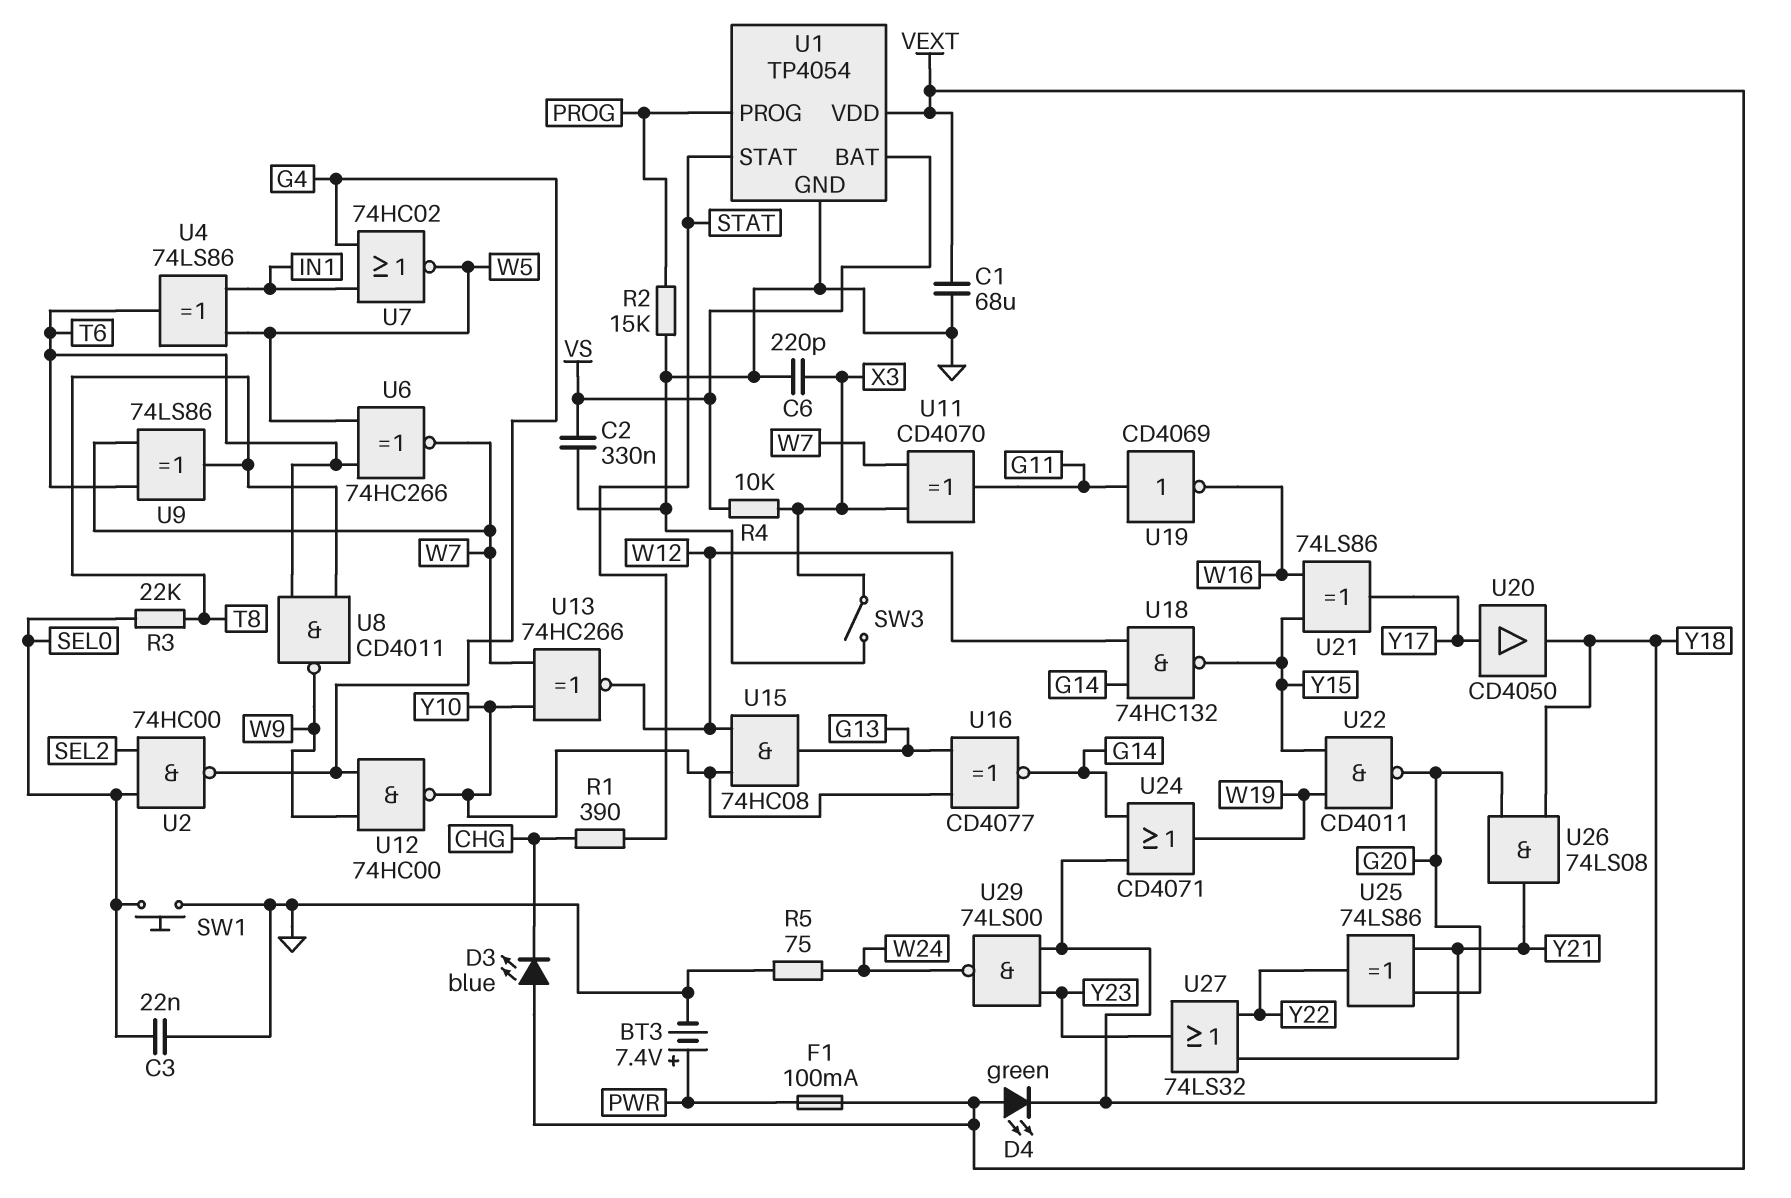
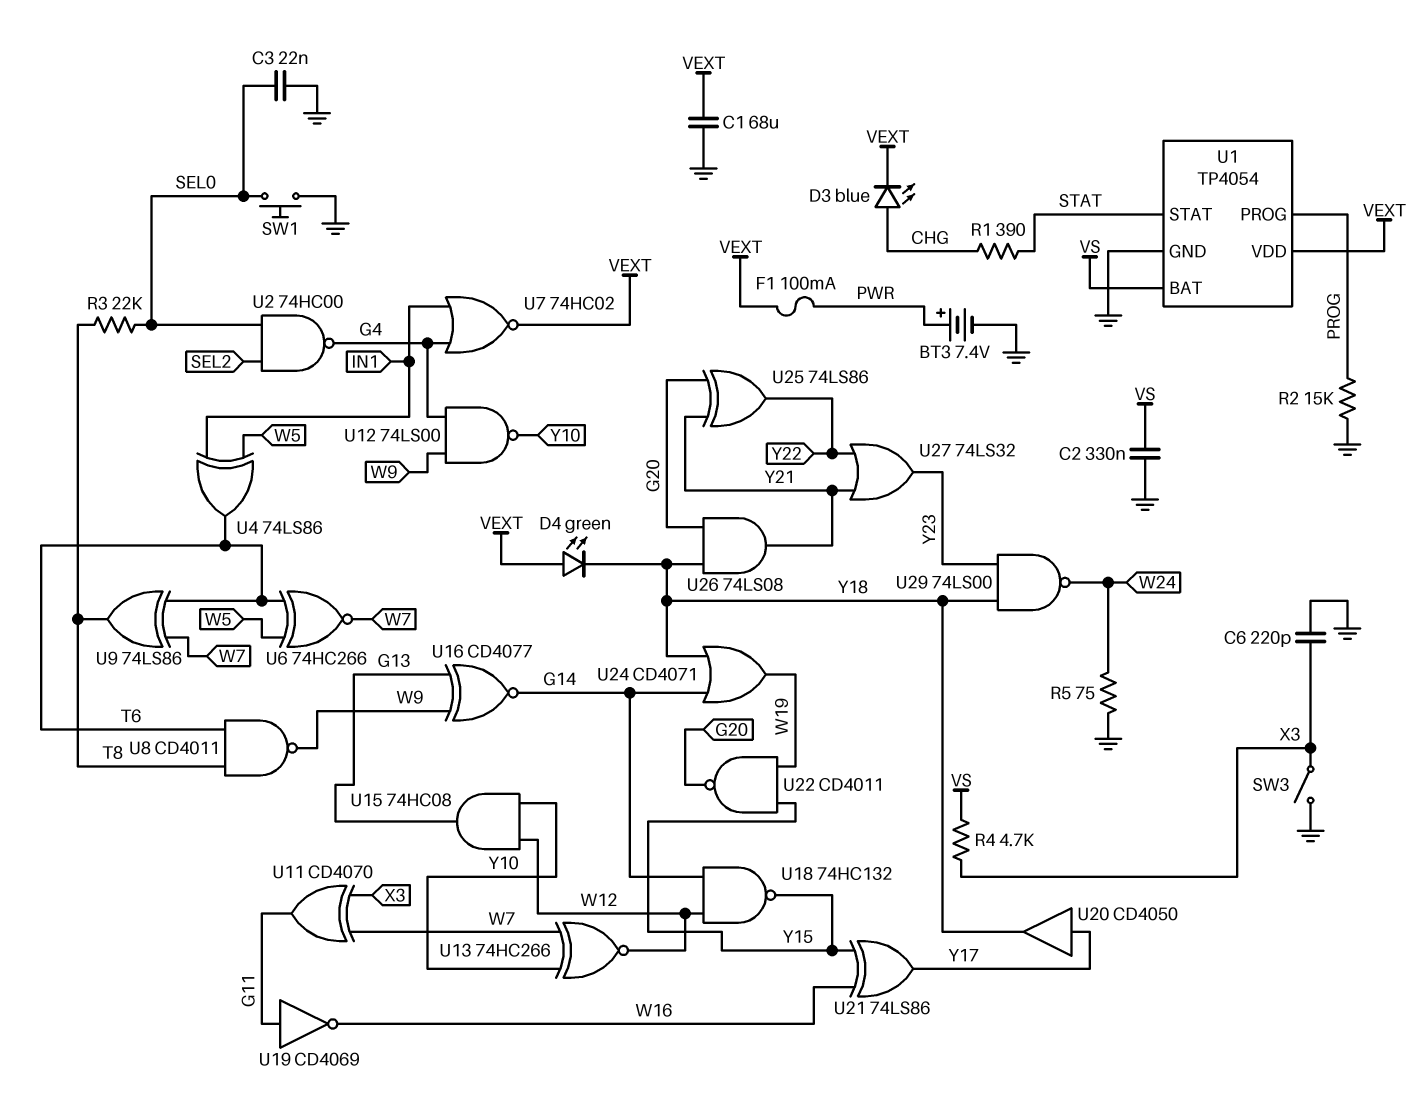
D3: LED blue (A VEXT, K CHG) -> LED blue (A CHG, K VEXT)
R4: 10k (VS, X3) -> 4.7k (VS, X3)
U7: NOR 74HC02 (in G4, in IN1, out W5) -> NOR 74HC02 (in G4, in IN1, out VEXT)
U12: NAND 74HC00 (in G4, in W9, out Y10) -> NAND 74LS00 (in G4, in W9, out Y10)
U16: XNOR CD4077 (in G13, in Y10, out G14) -> XNOR CD4077 (in G13, in W9, out G14)

